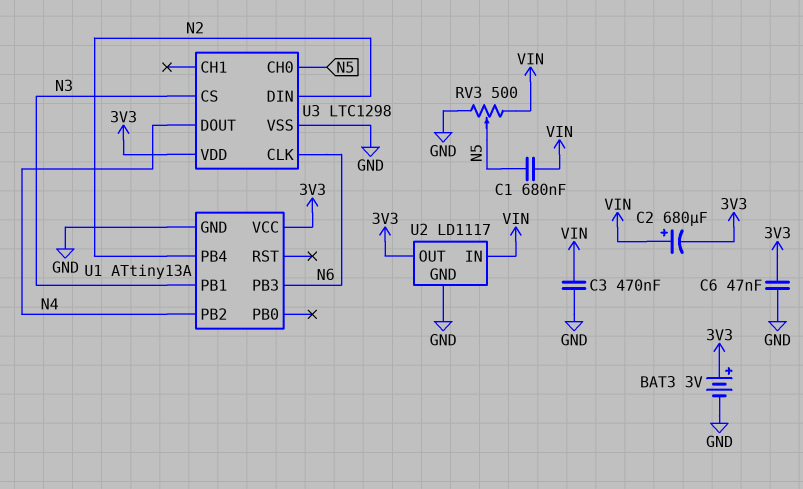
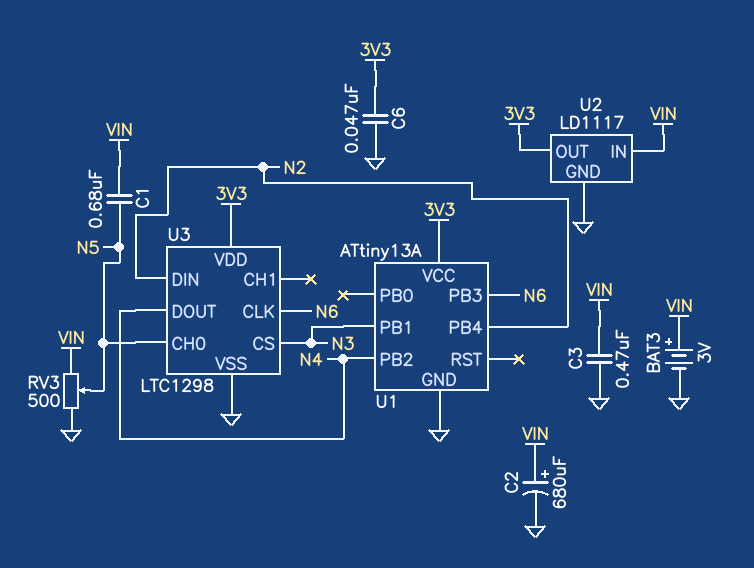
BAT3: 3V (plus 3V3, minus GND) -> 3V (plus VIN, minus GND)
C2: 680uF (plus VIN, minus 3V3) -> 680uF (plus VIN, minus GND)

